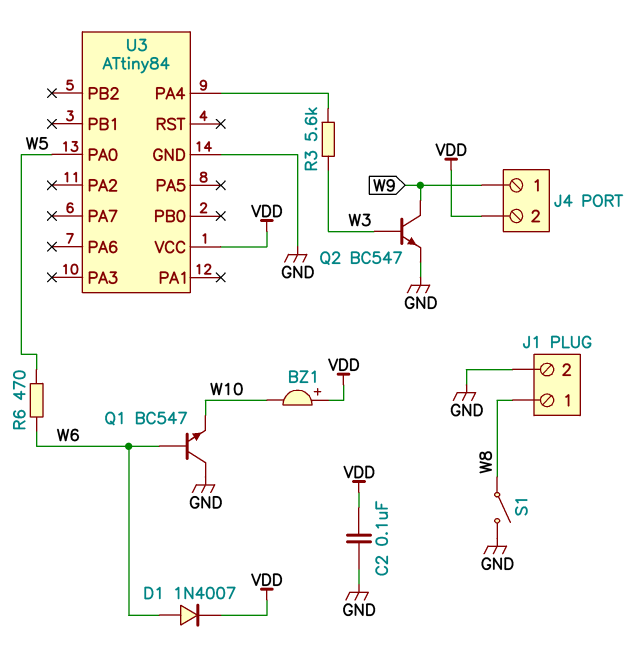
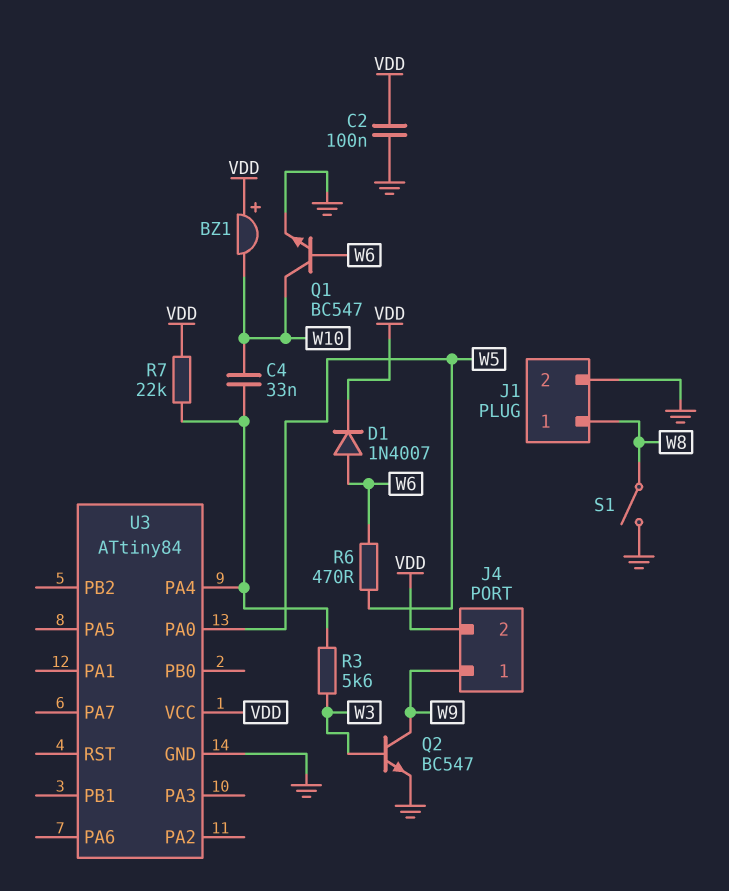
C4: none -> 33nF (U3/PA4, W10)
Q1: NPN BC547 (B W6, C GND, E W10) -> NPN BC547 (B W6, C W10, E GND)
R7: none -> 22k (U3/PA4, VDD)

